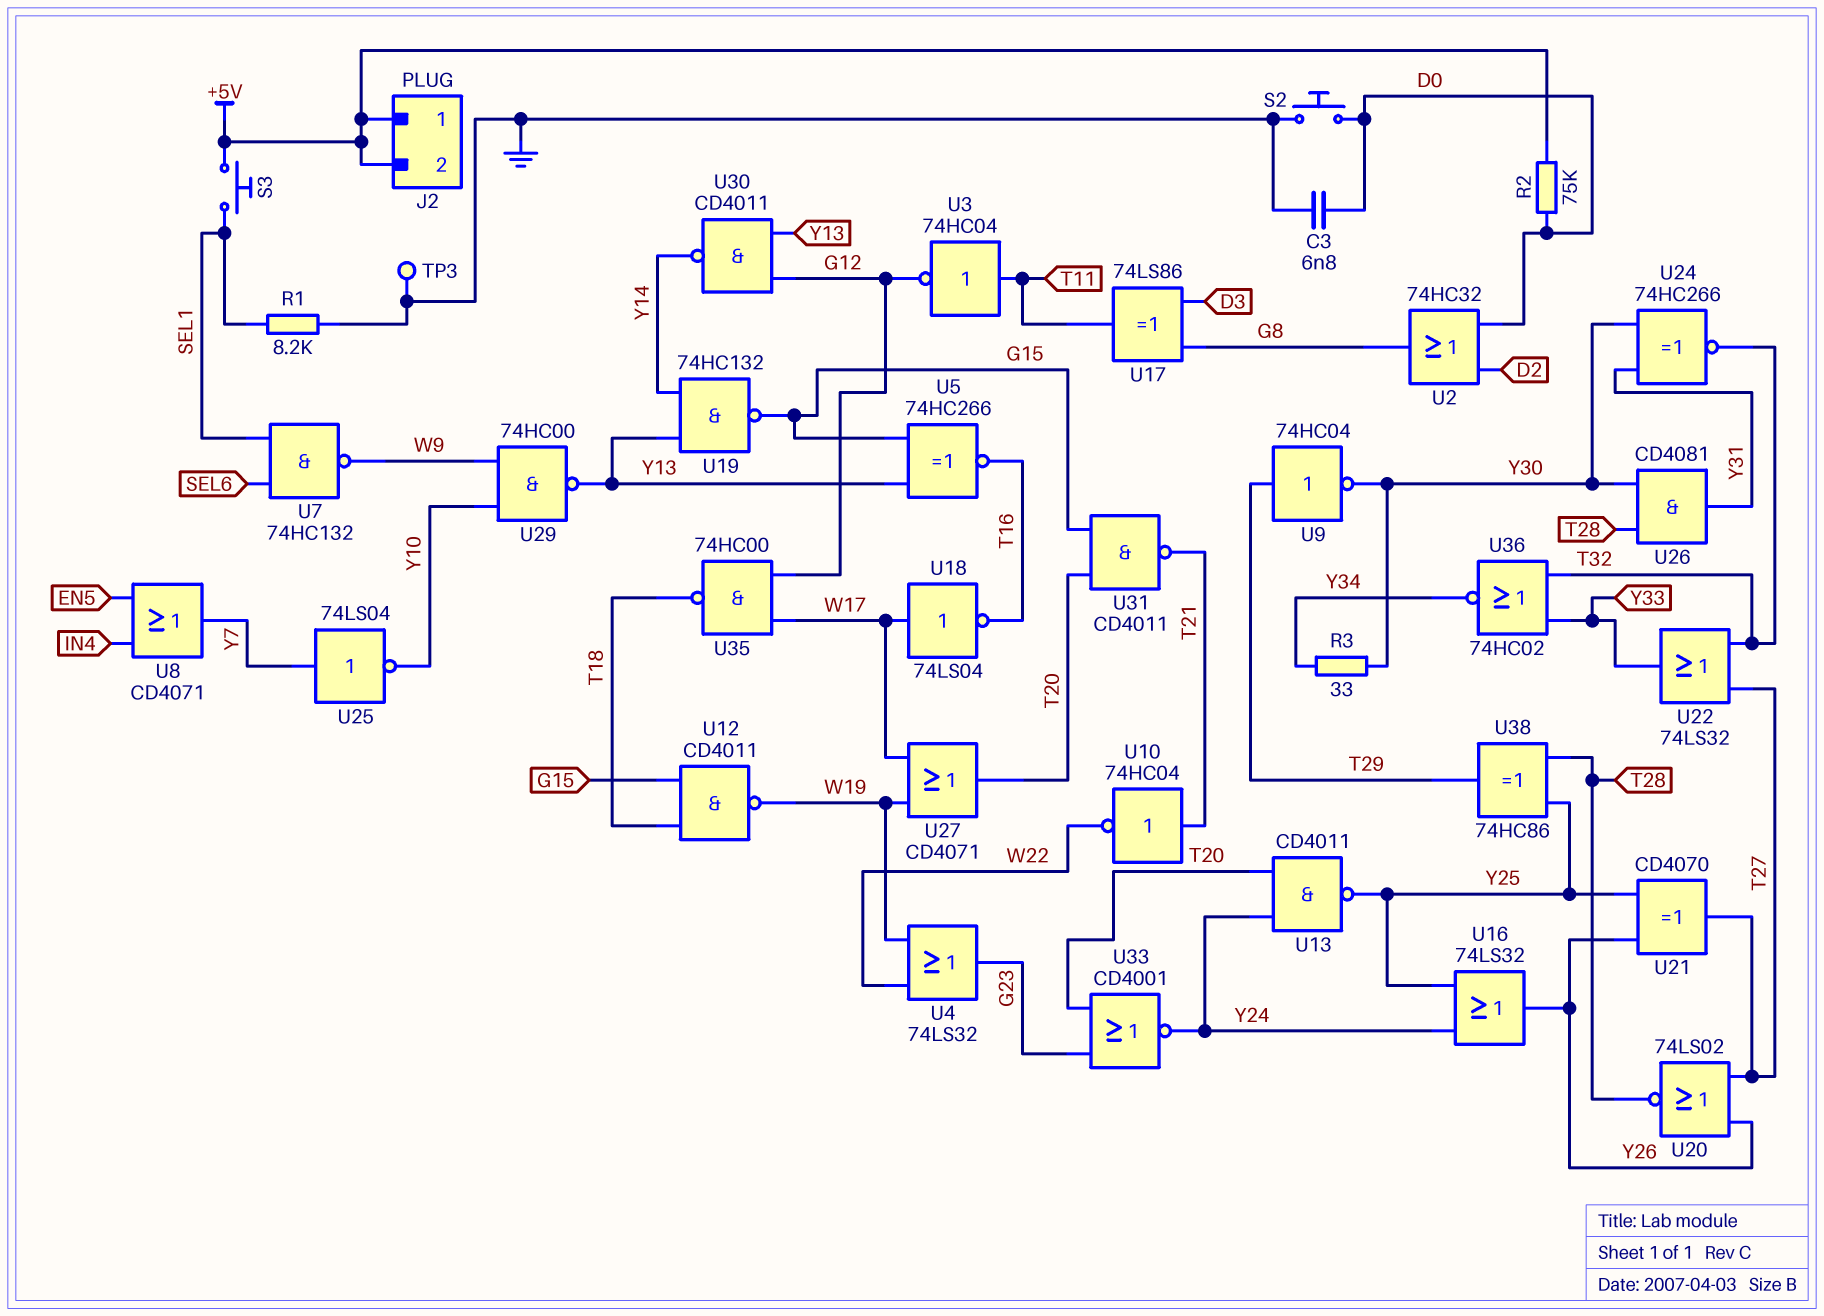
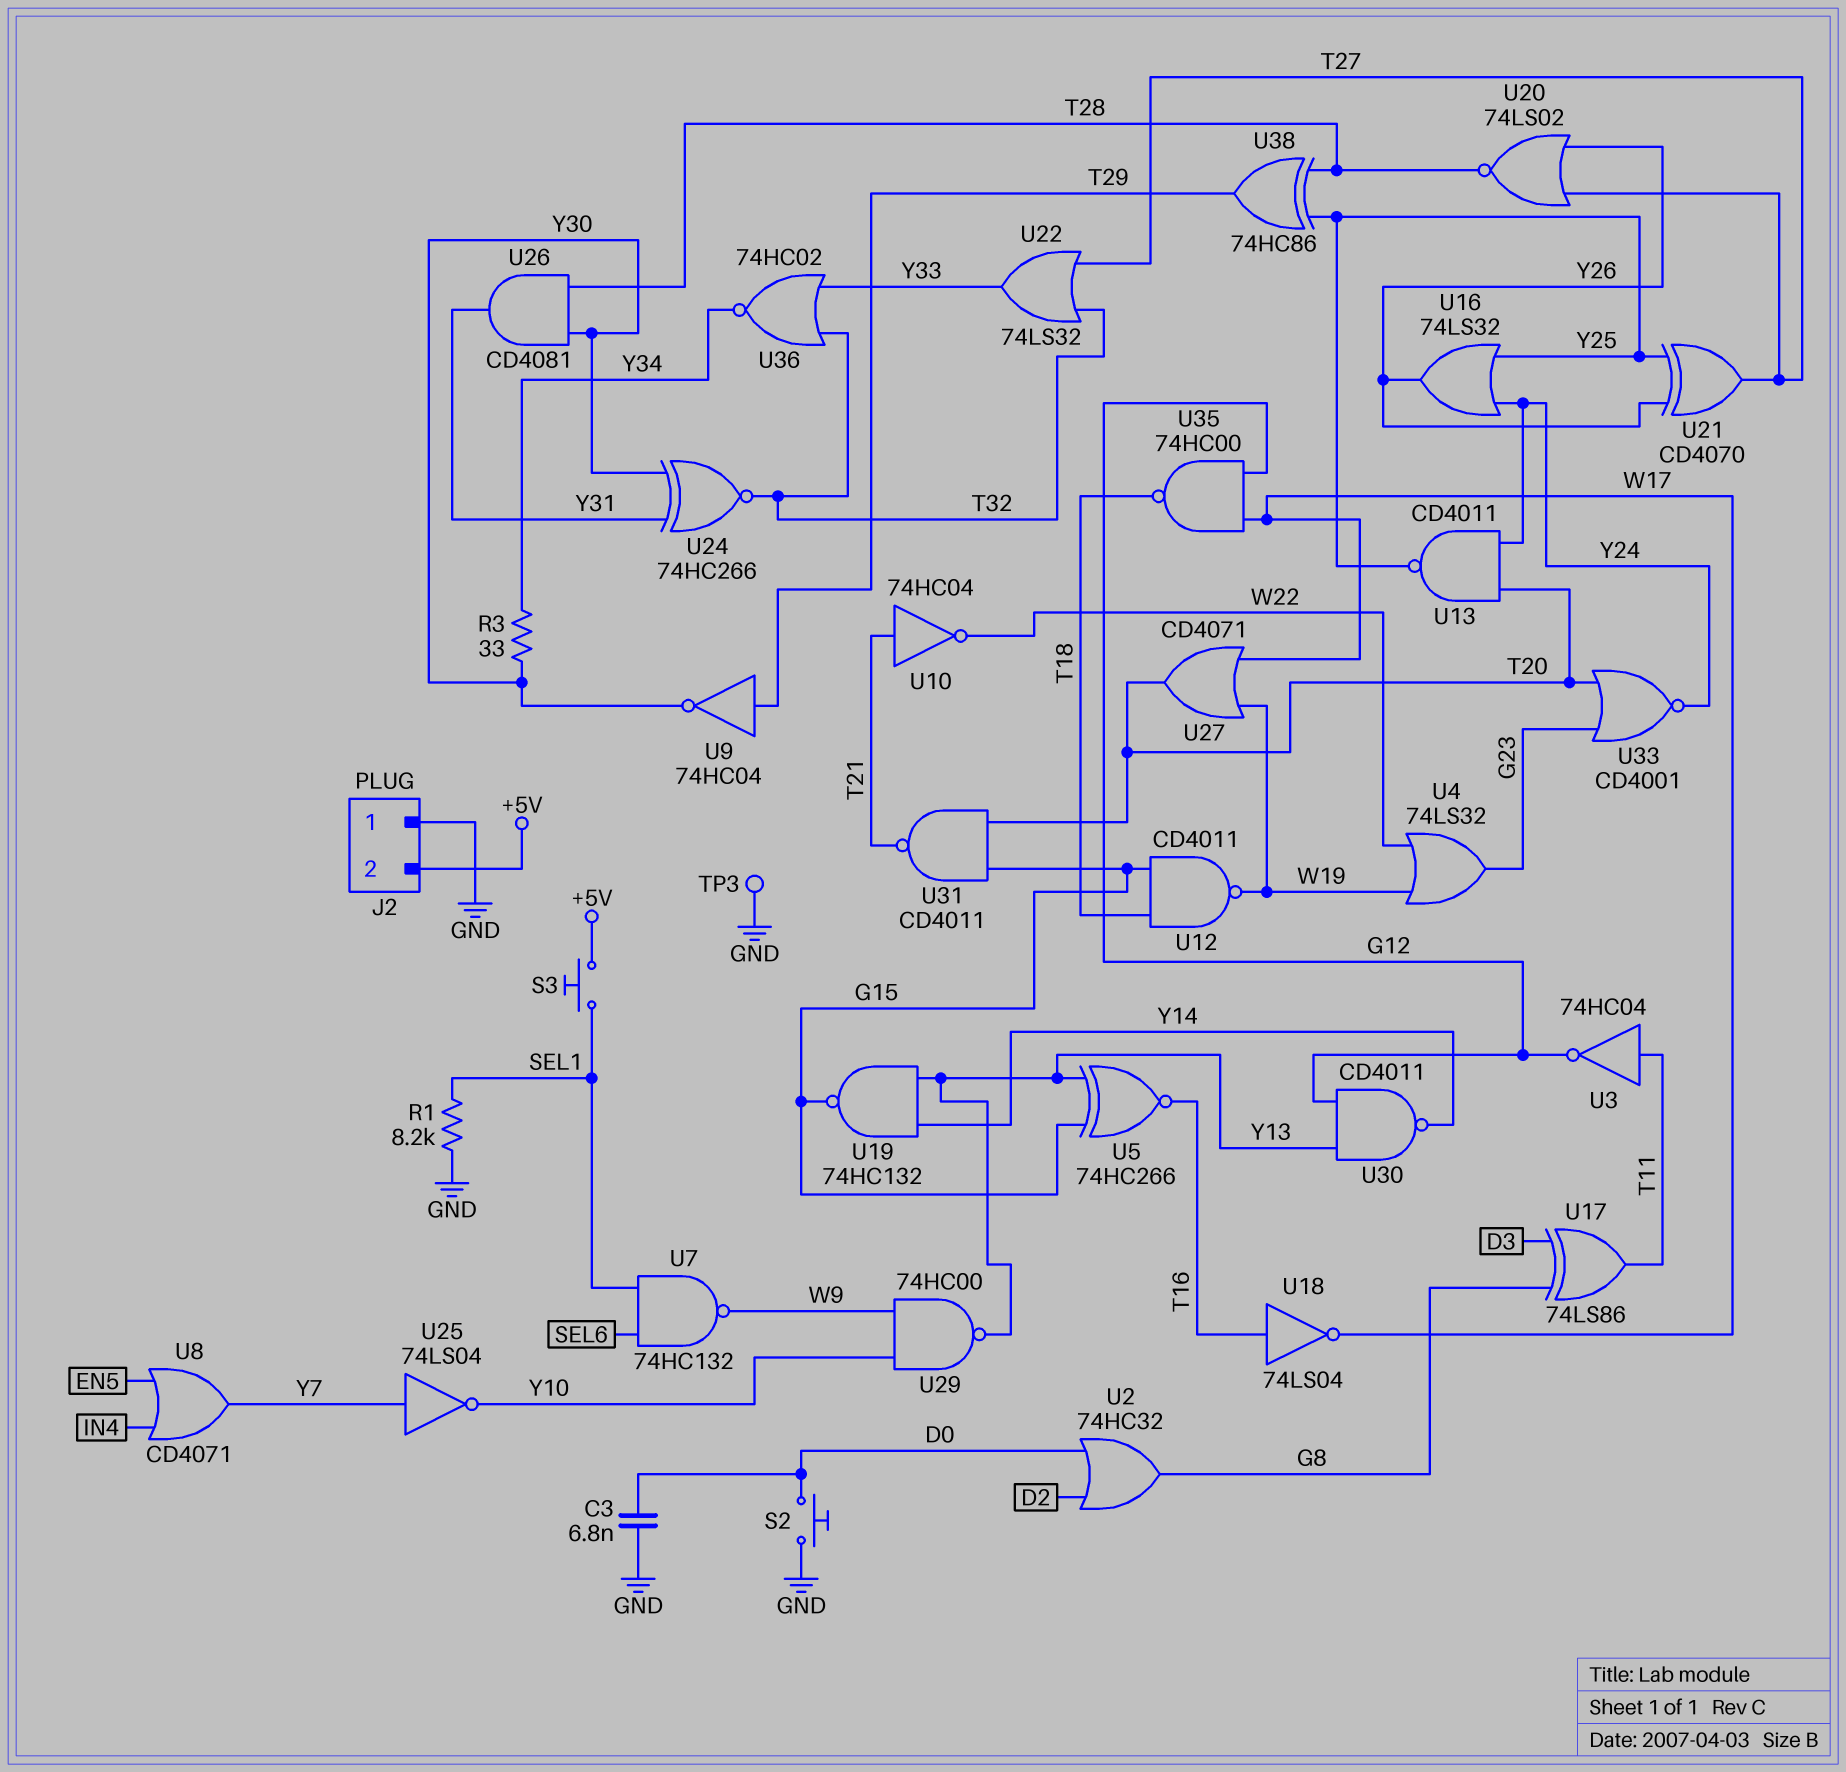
J2 pin 1: +5V -> GND
R2: 75k (+5V, D0) -> none
U18: NOT 74LS04 (in W17, out T16) -> NOT 74LS04 (in T16, out W17)

